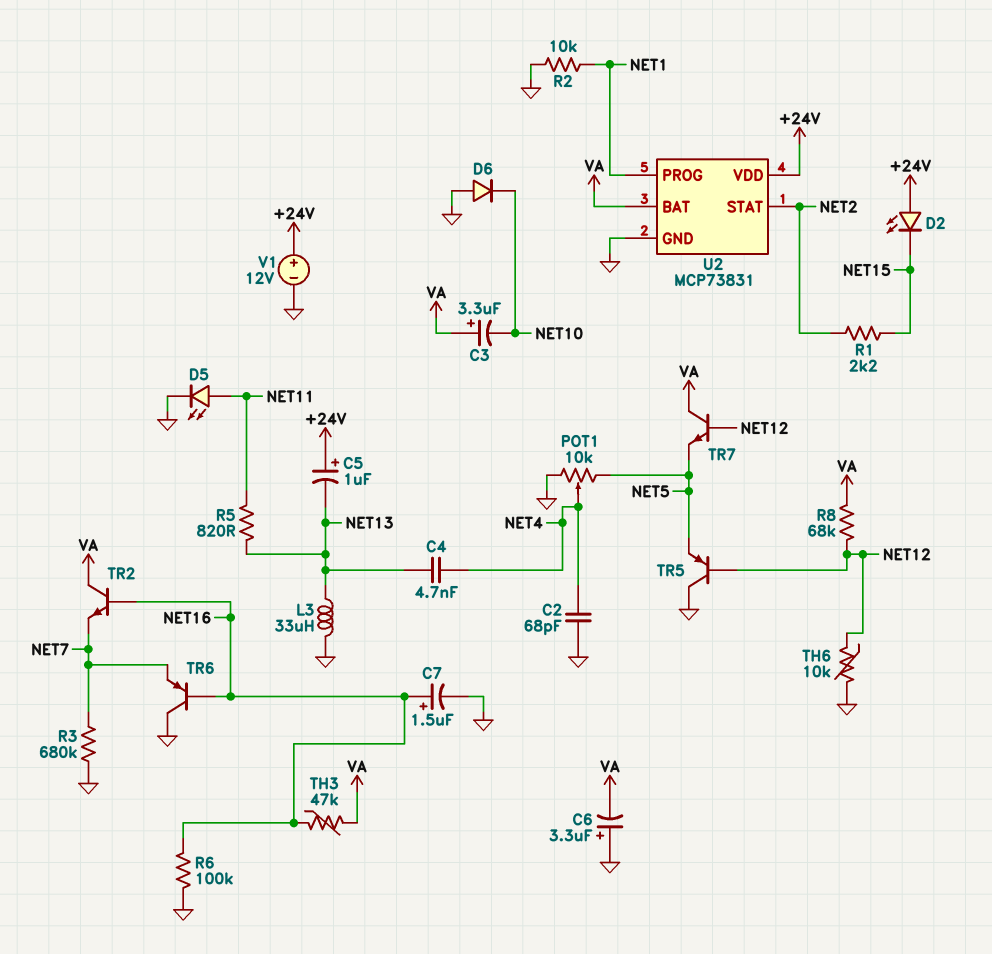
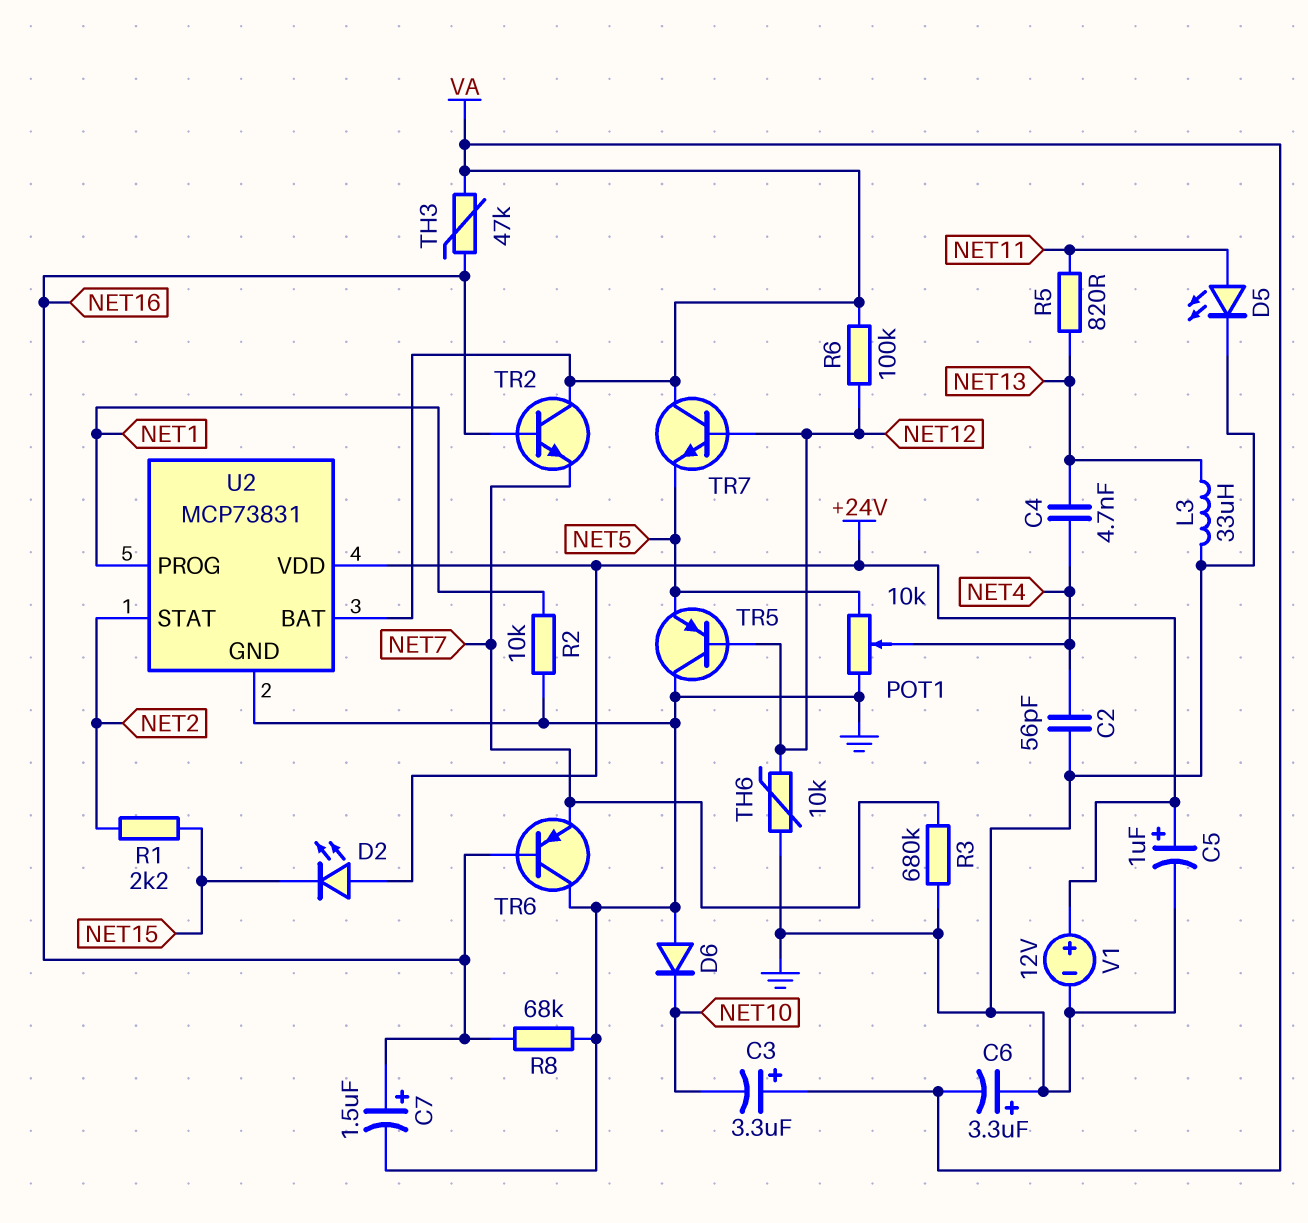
C2: 68pF (GND, NET4) -> 56pF (GND, NET4)
C5: 1uF (plus +24V, minus NET13) -> 1uF (plus +24V, minus GND)
R6: 100k (GND, NET16) -> 100k (NET12, VA)
R8: 68k (NET12, VA) -> 68k (GND, NET16)

